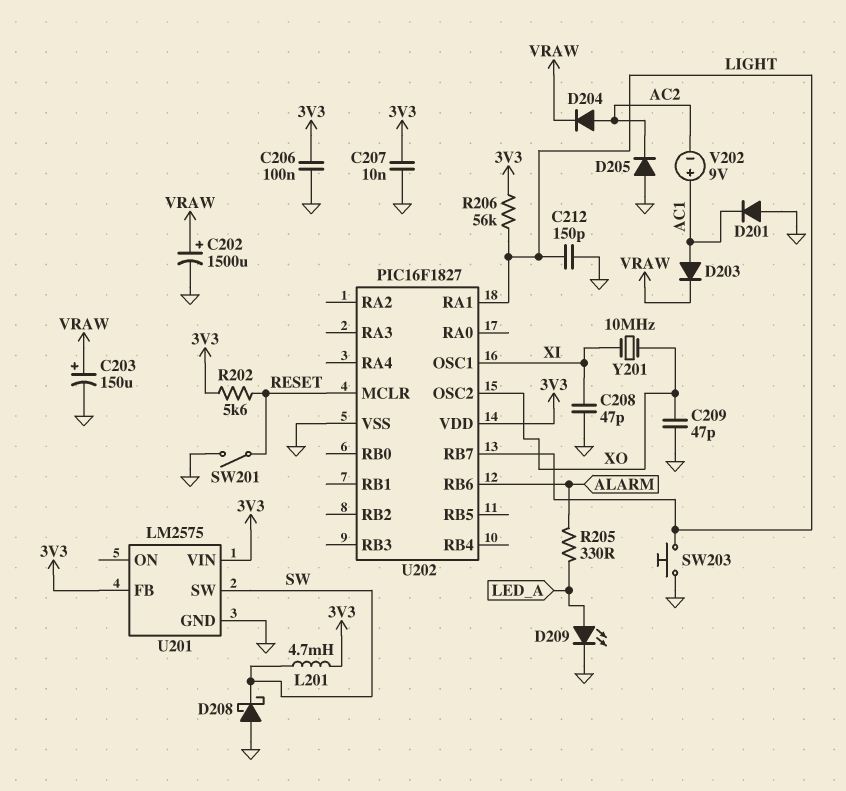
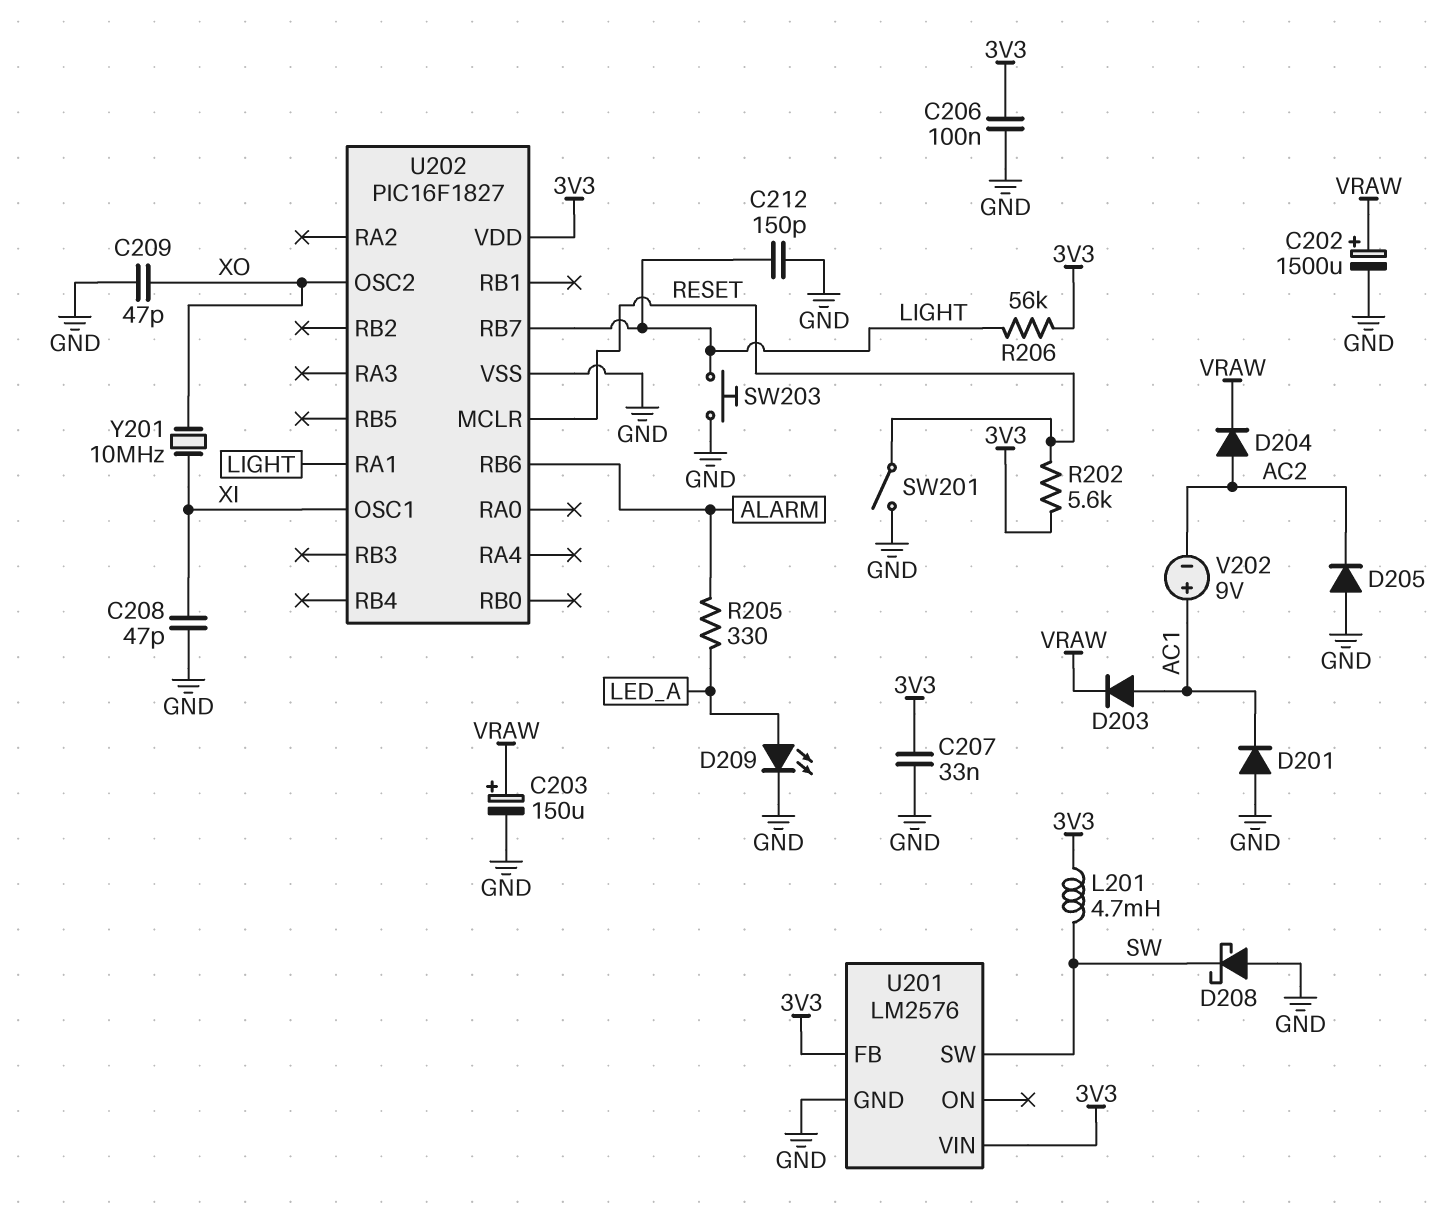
C207: 10nF (3V3, GND) -> 33nF (3V3, GND)
U201: LM2575 -> LM2576

